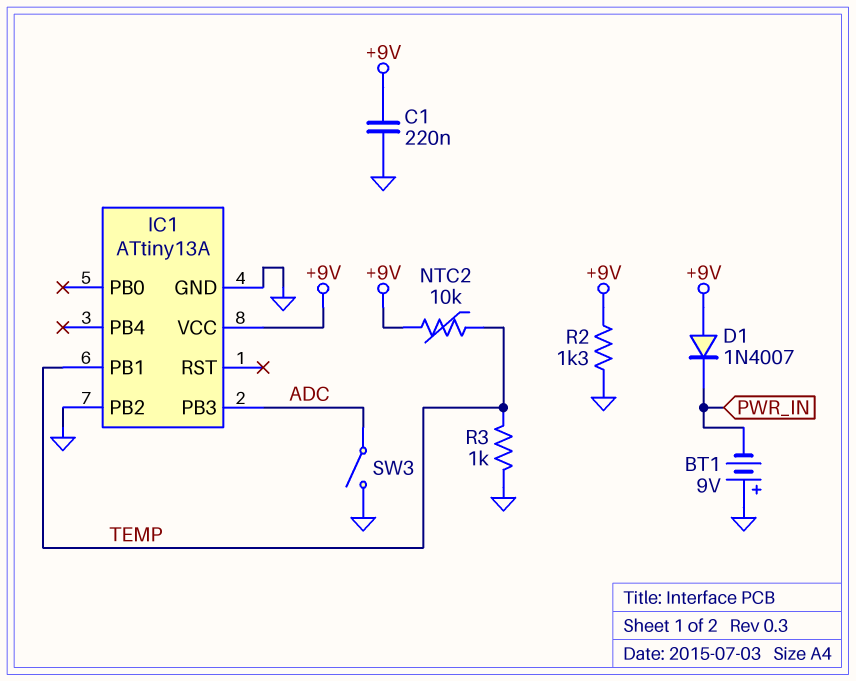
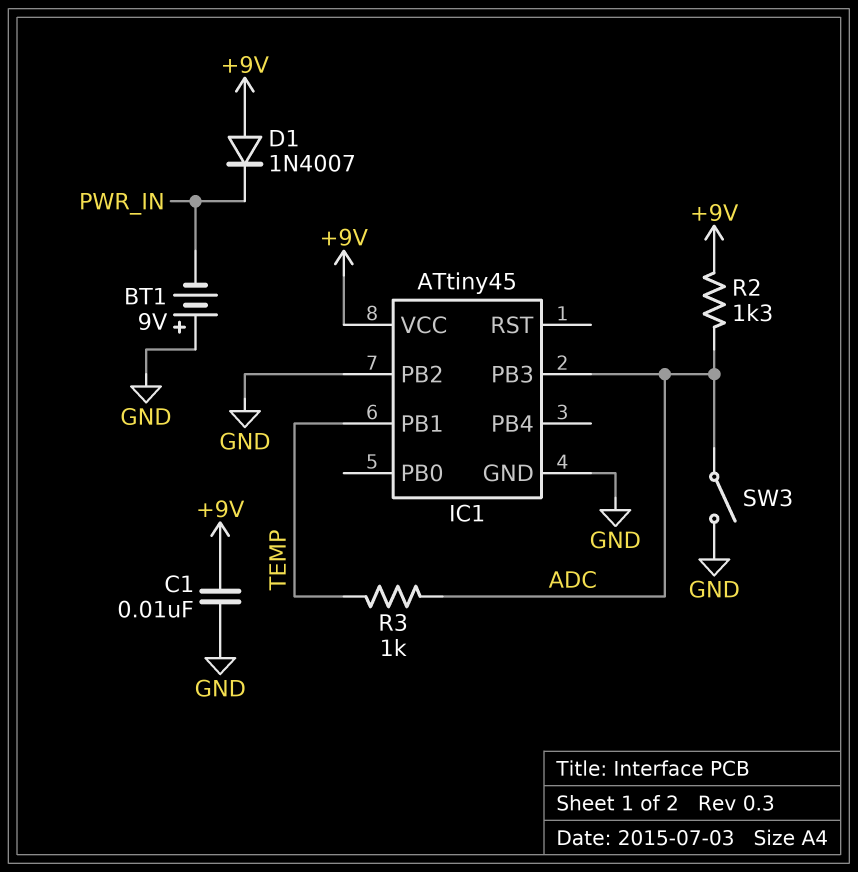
C1: 220nF (+9V, GND) -> 10nF (+9V, GND)
IC1: ATtiny13A -> ATtiny45
NTC2: 10k (+9V, TEMP) -> none
R2: 1.3k (+9V, GND) -> 1.3k (+9V, ADC)
R3: 1k (GND, TEMP) -> 1k (ADC, TEMP)

